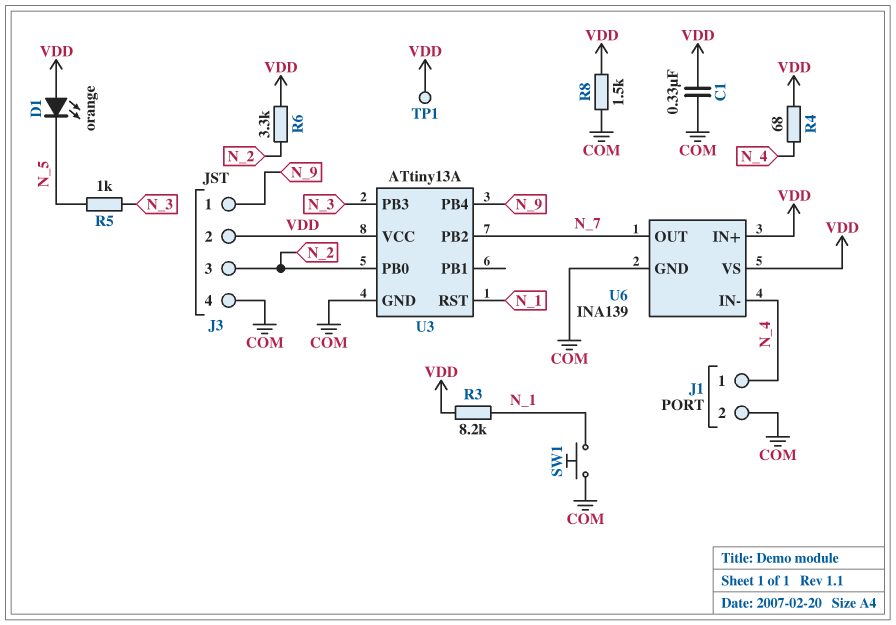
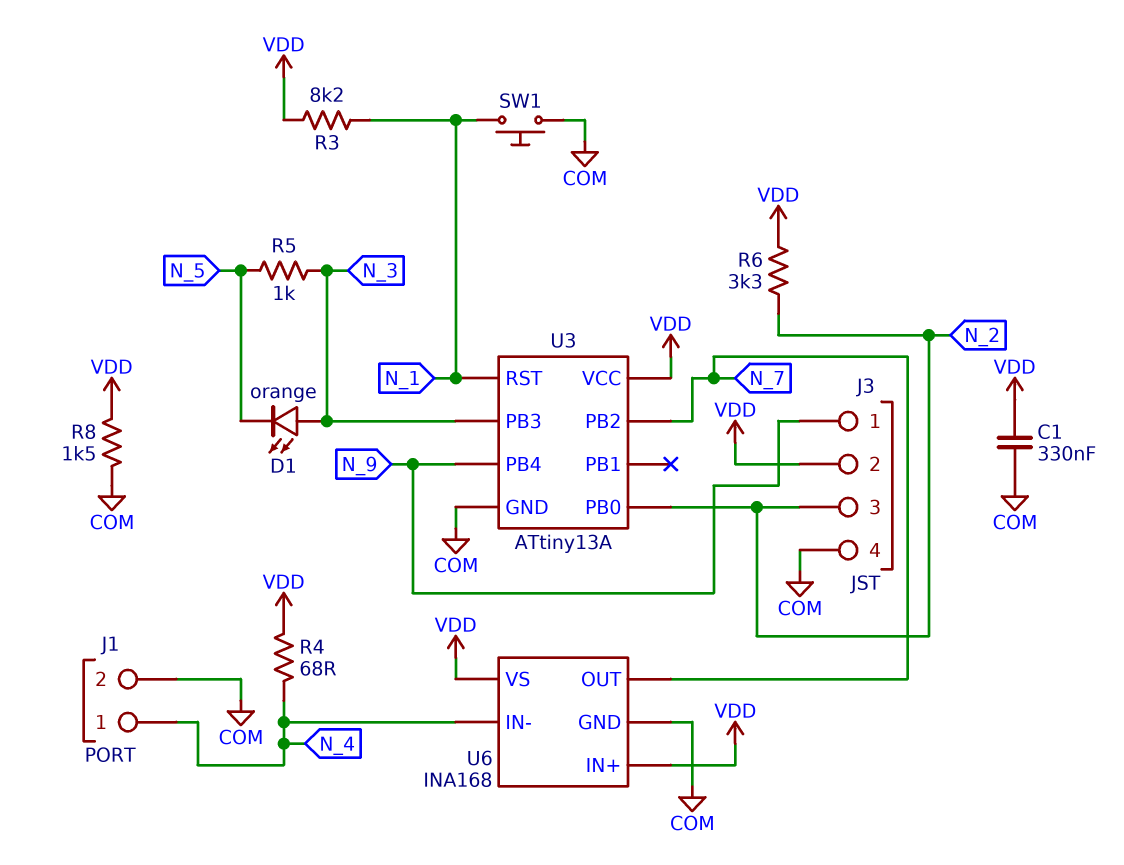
D1: LED orange (A VDD, K N_5) -> LED orange (A N_3, K N_5)
TP1: test point (VDD) -> none
U6: INA139 -> INA168

